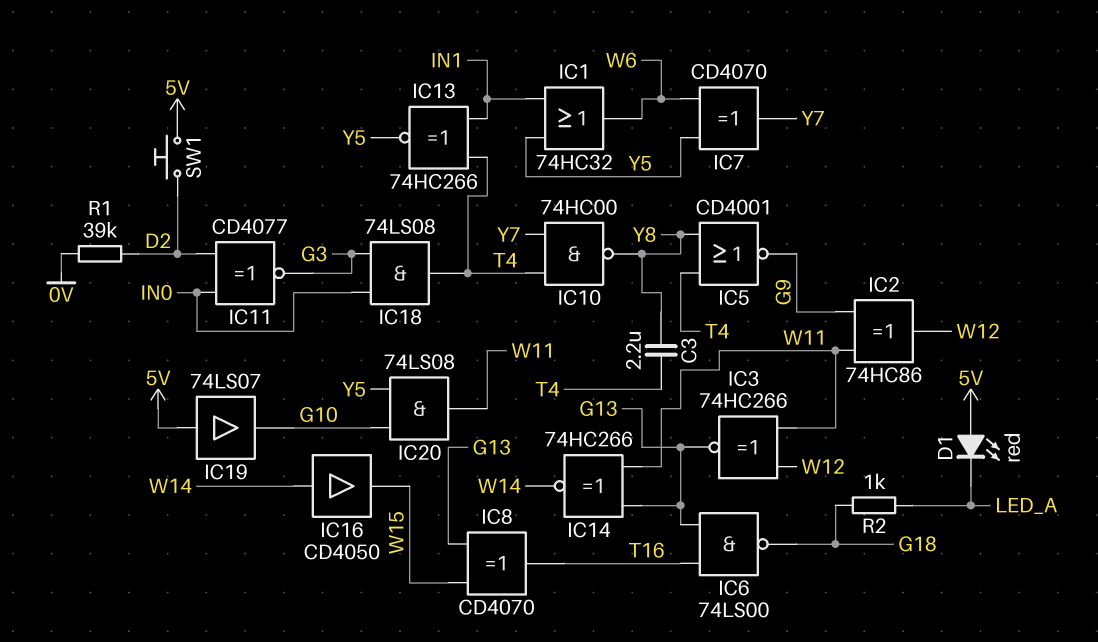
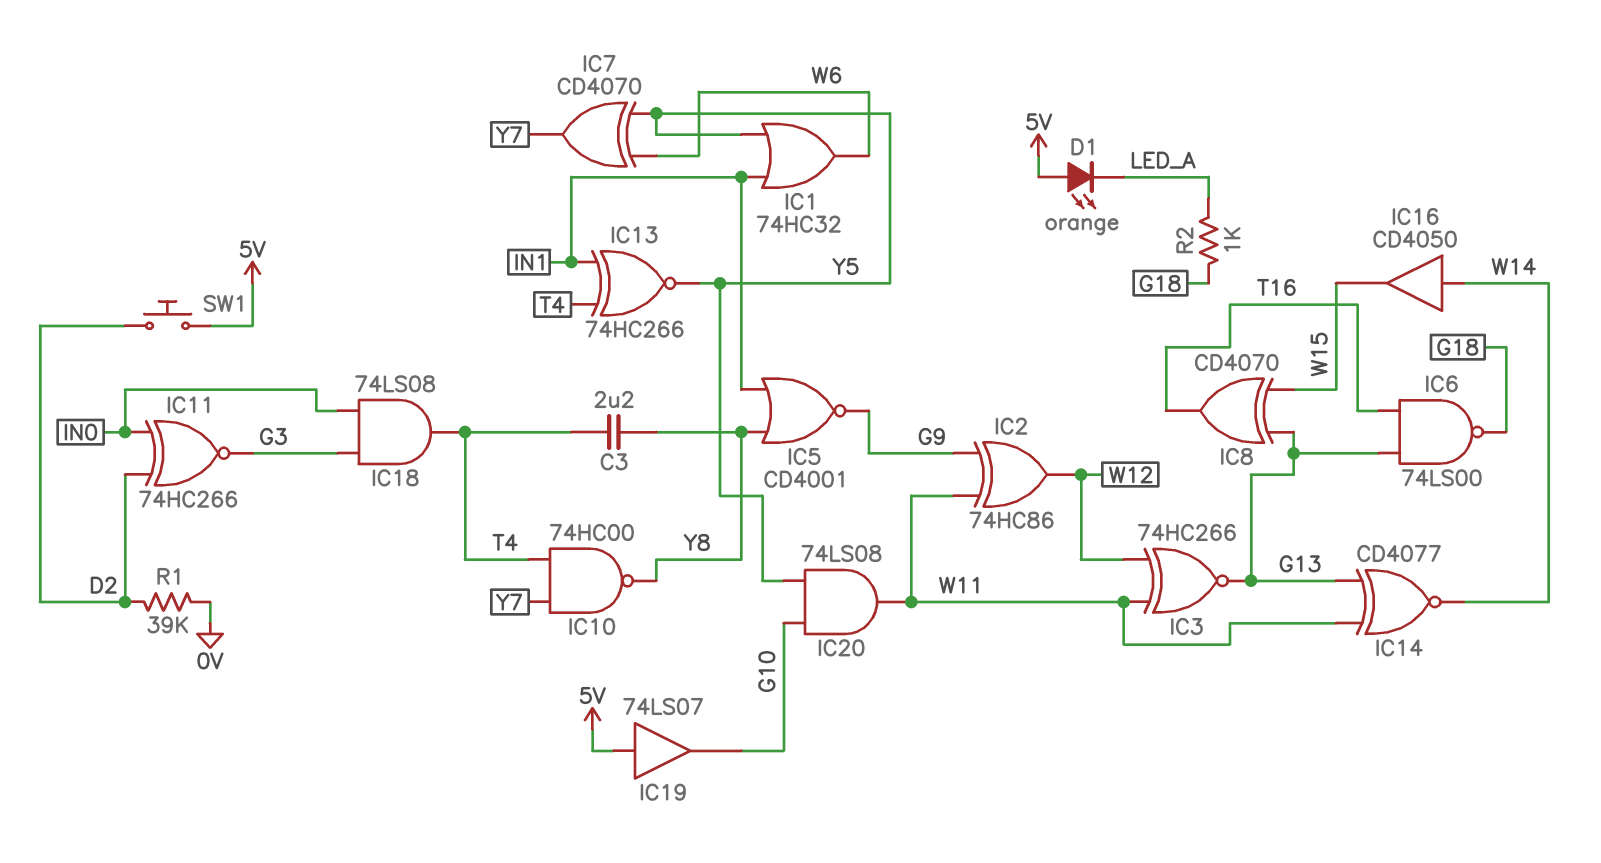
D1: LED red (A 5V, K LED_A) -> LED orange (A 5V, K LED_A)
IC5: NOR CD4001 (in T4, in Y8, out G9) -> NOR CD4001 (in IN1, in Y8, out G9)
IC11: XNOR CD4077 (in D2, in IN0, out G3) -> XNOR 74HC266 (in D2, in IN0, out G3)
IC14: XNOR 74HC266 (in G13, in W11, out W14) -> XNOR CD4077 (in G13, in W11, out W14)

